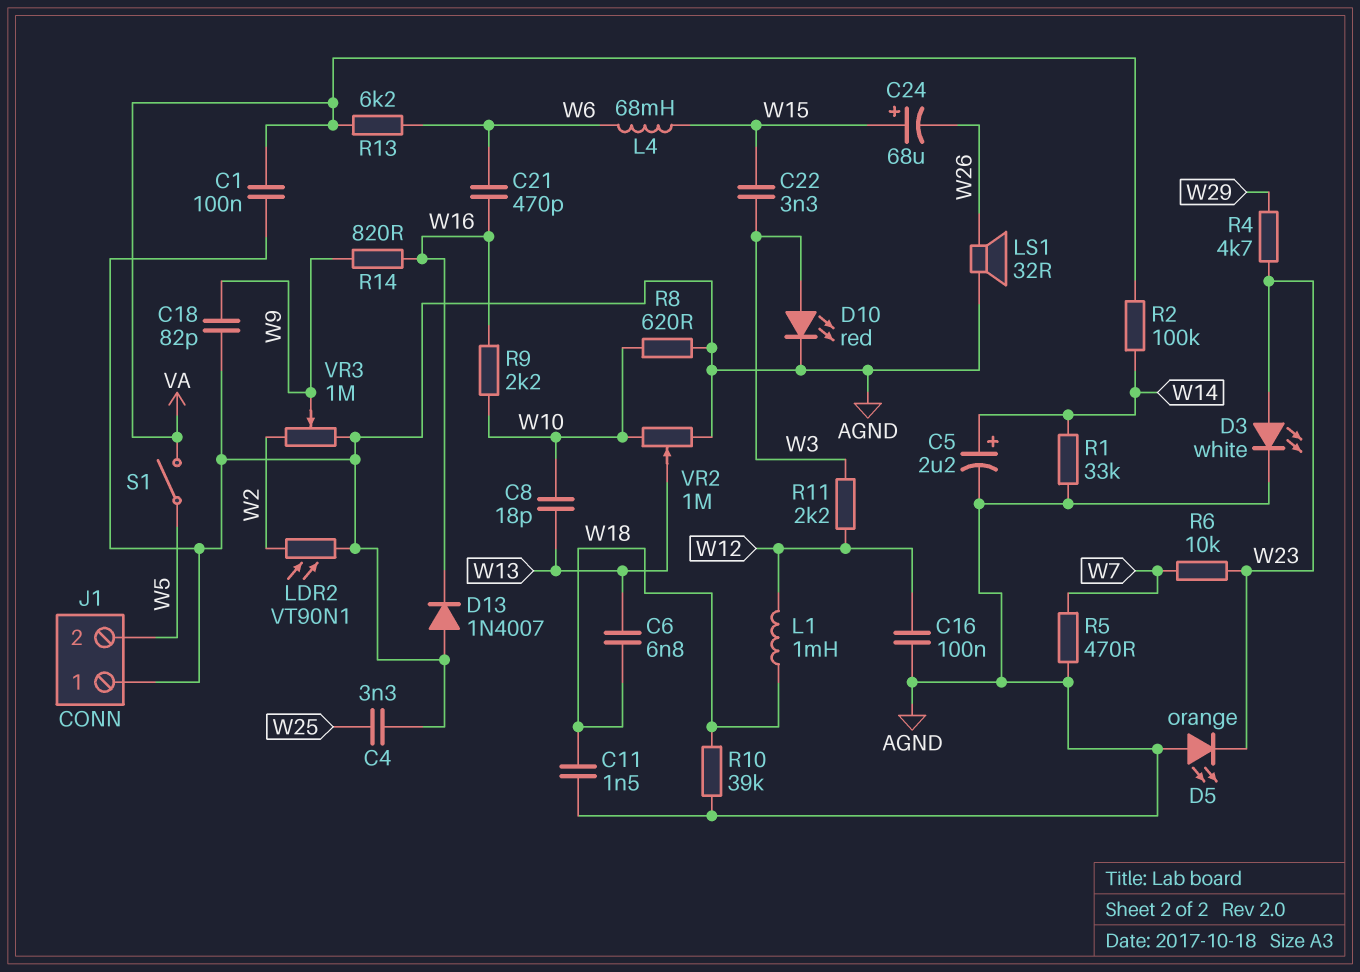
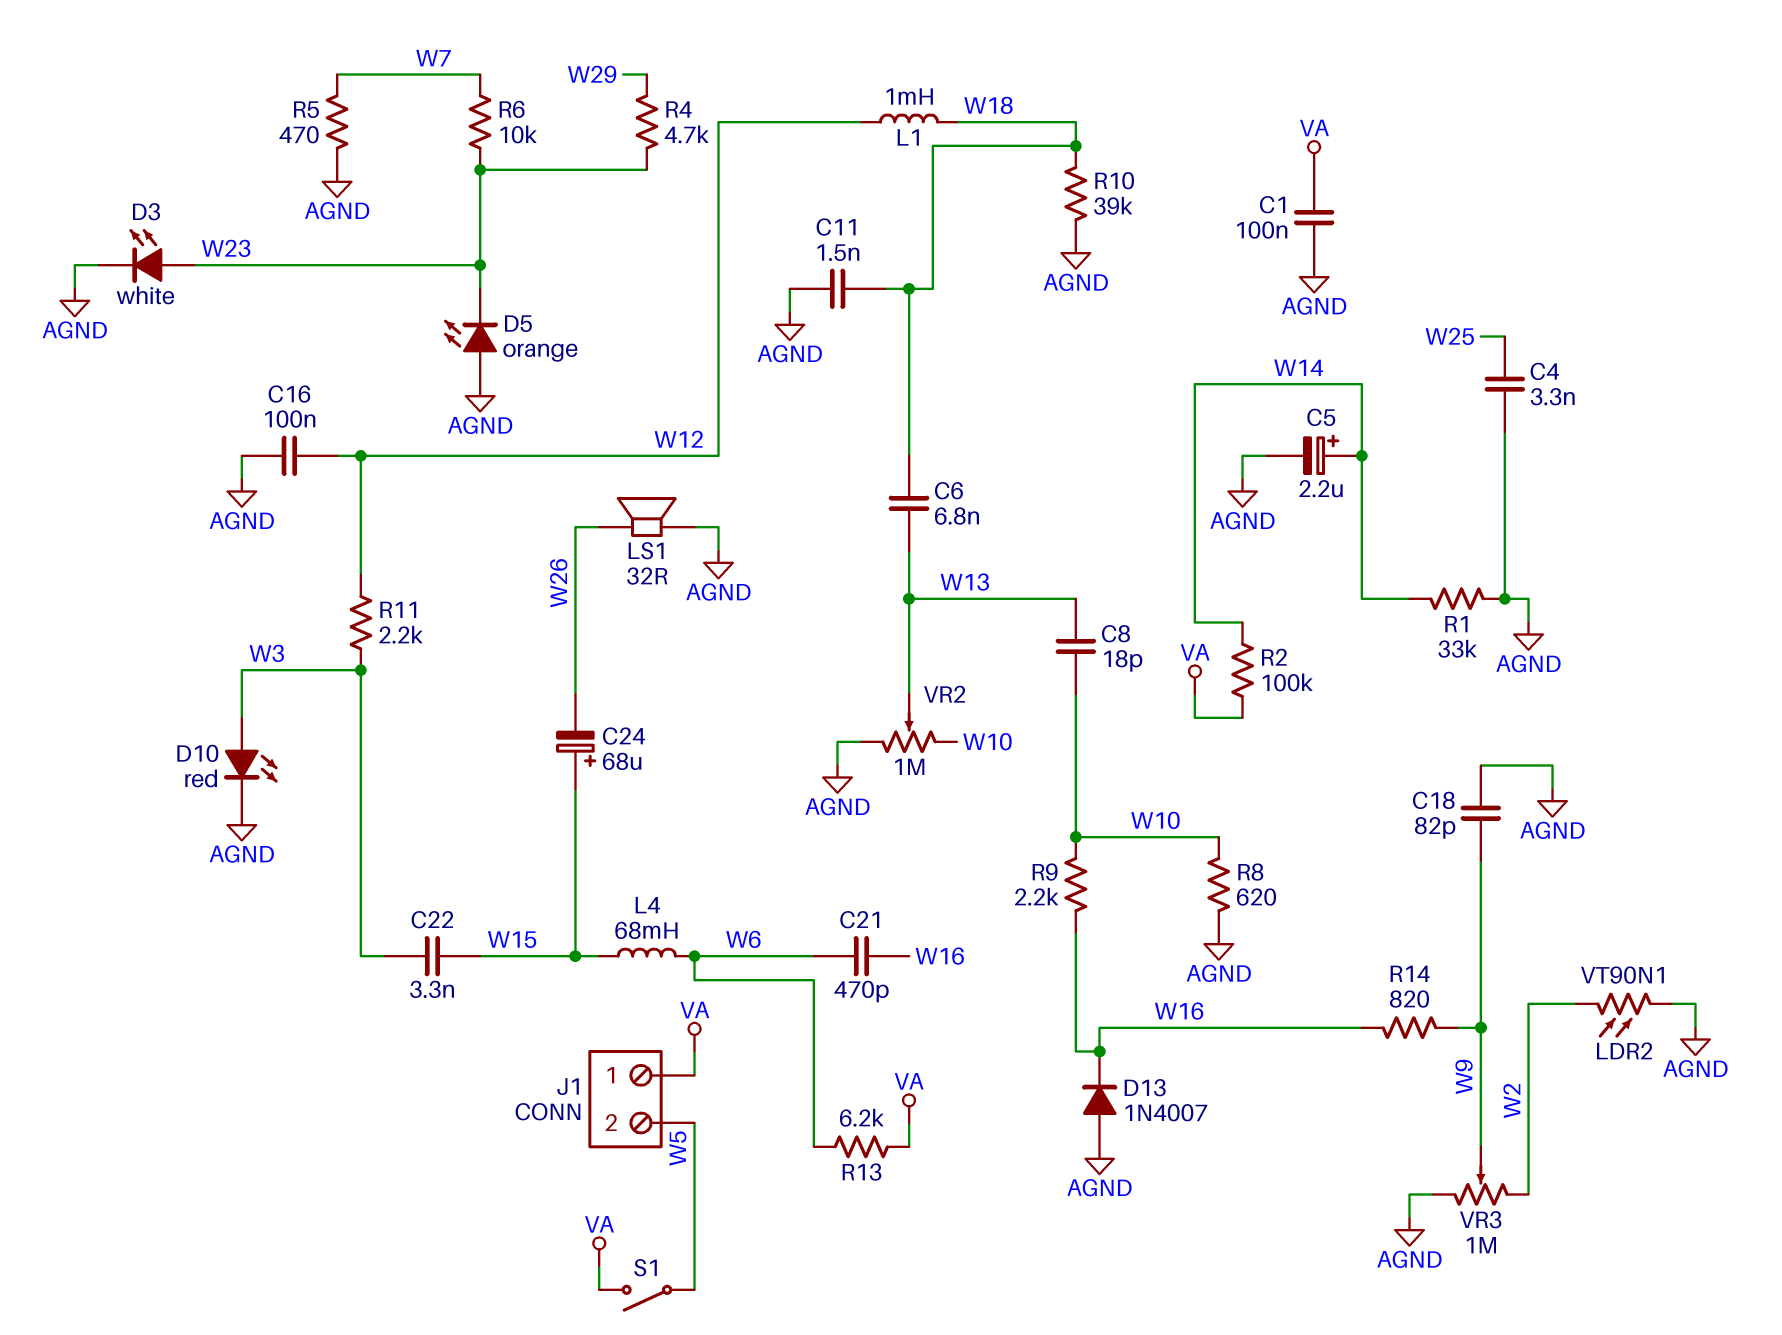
J1 pin 1: AGND -> VA

